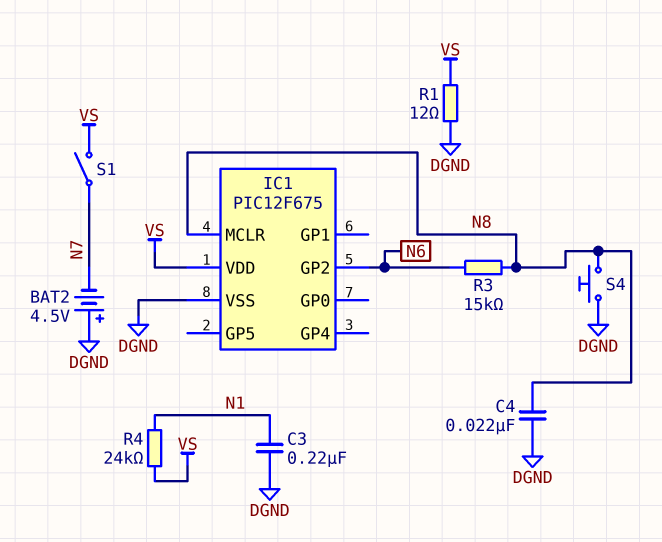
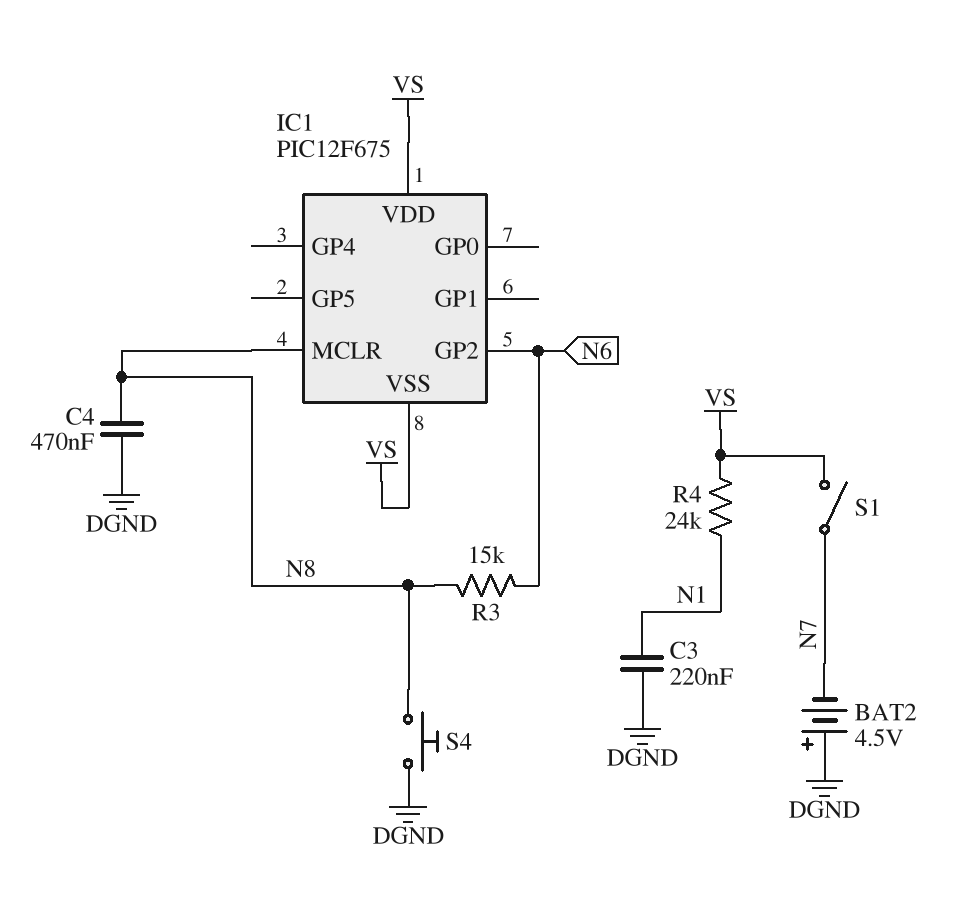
C4: 22nF (DGND, N8) -> 470nF (DGND, N8)
IC1 pin VSS: DGND -> VS
R1: 12 (DGND, VS) -> none

